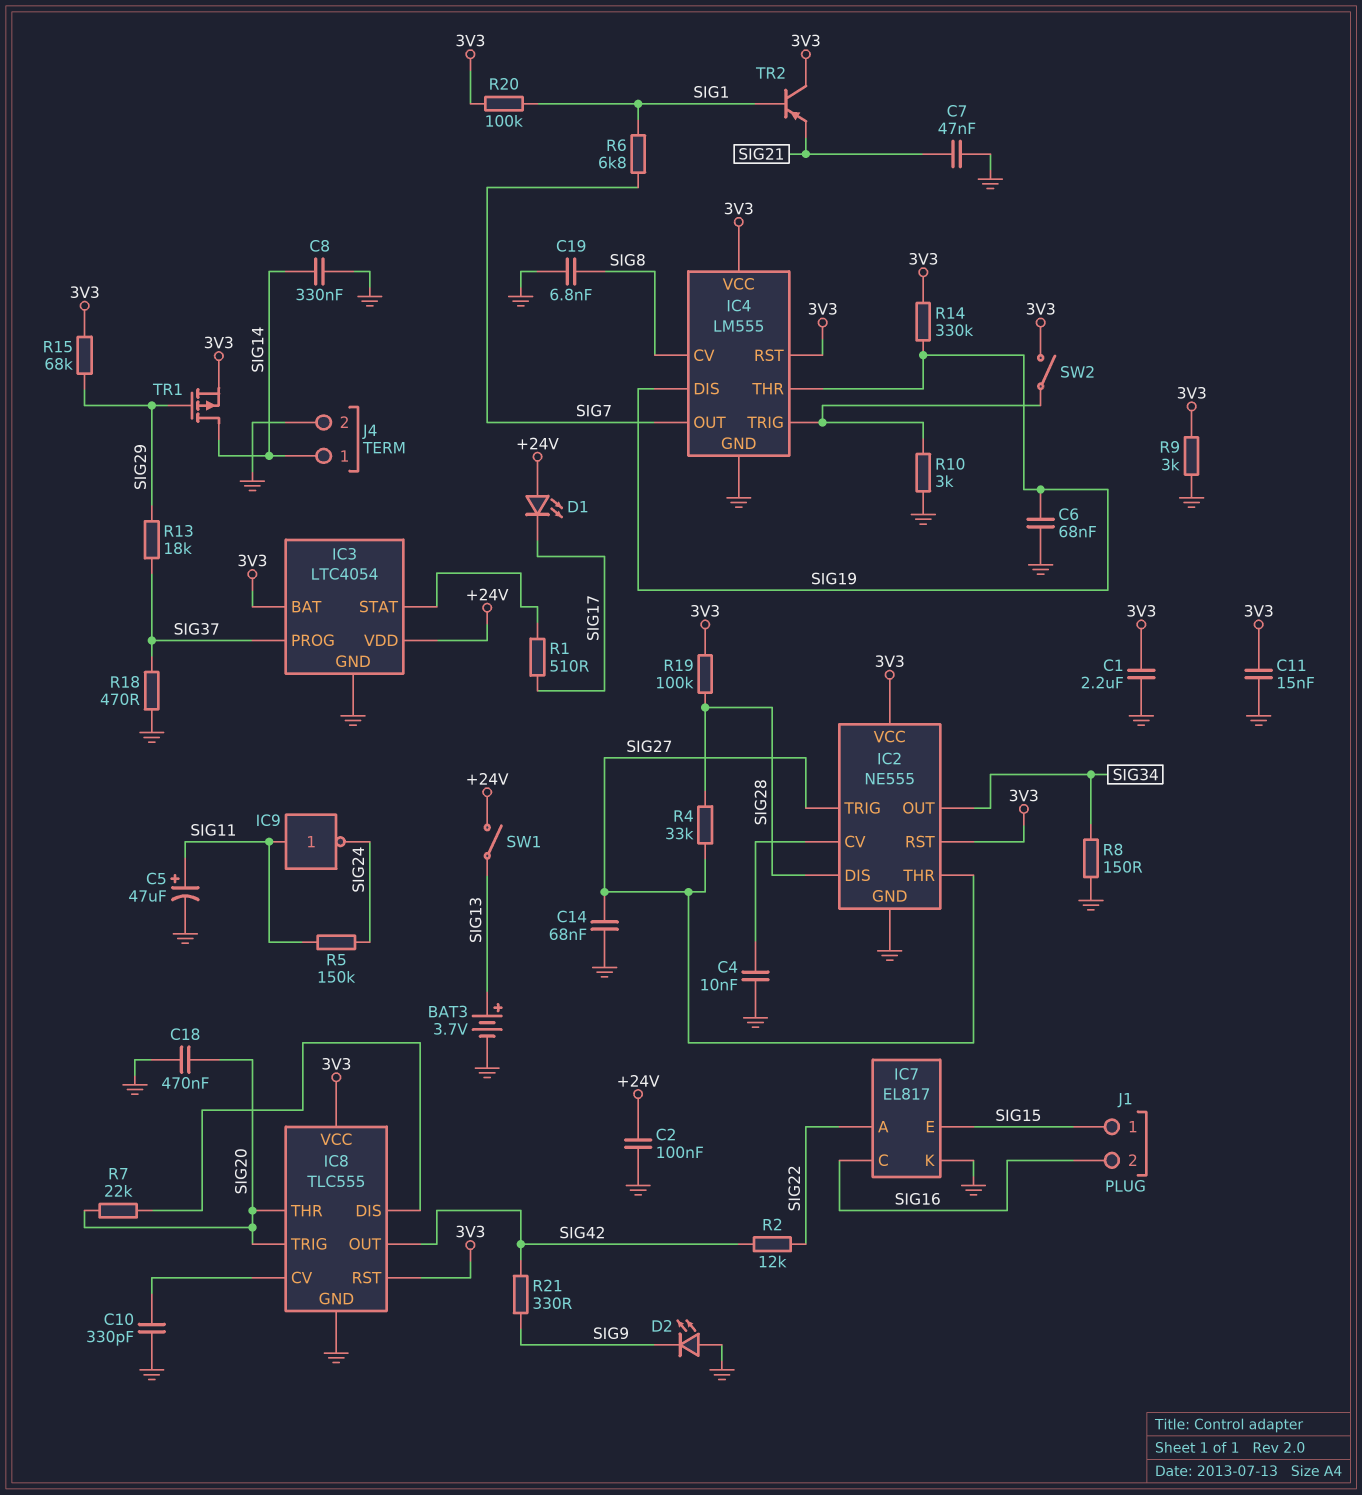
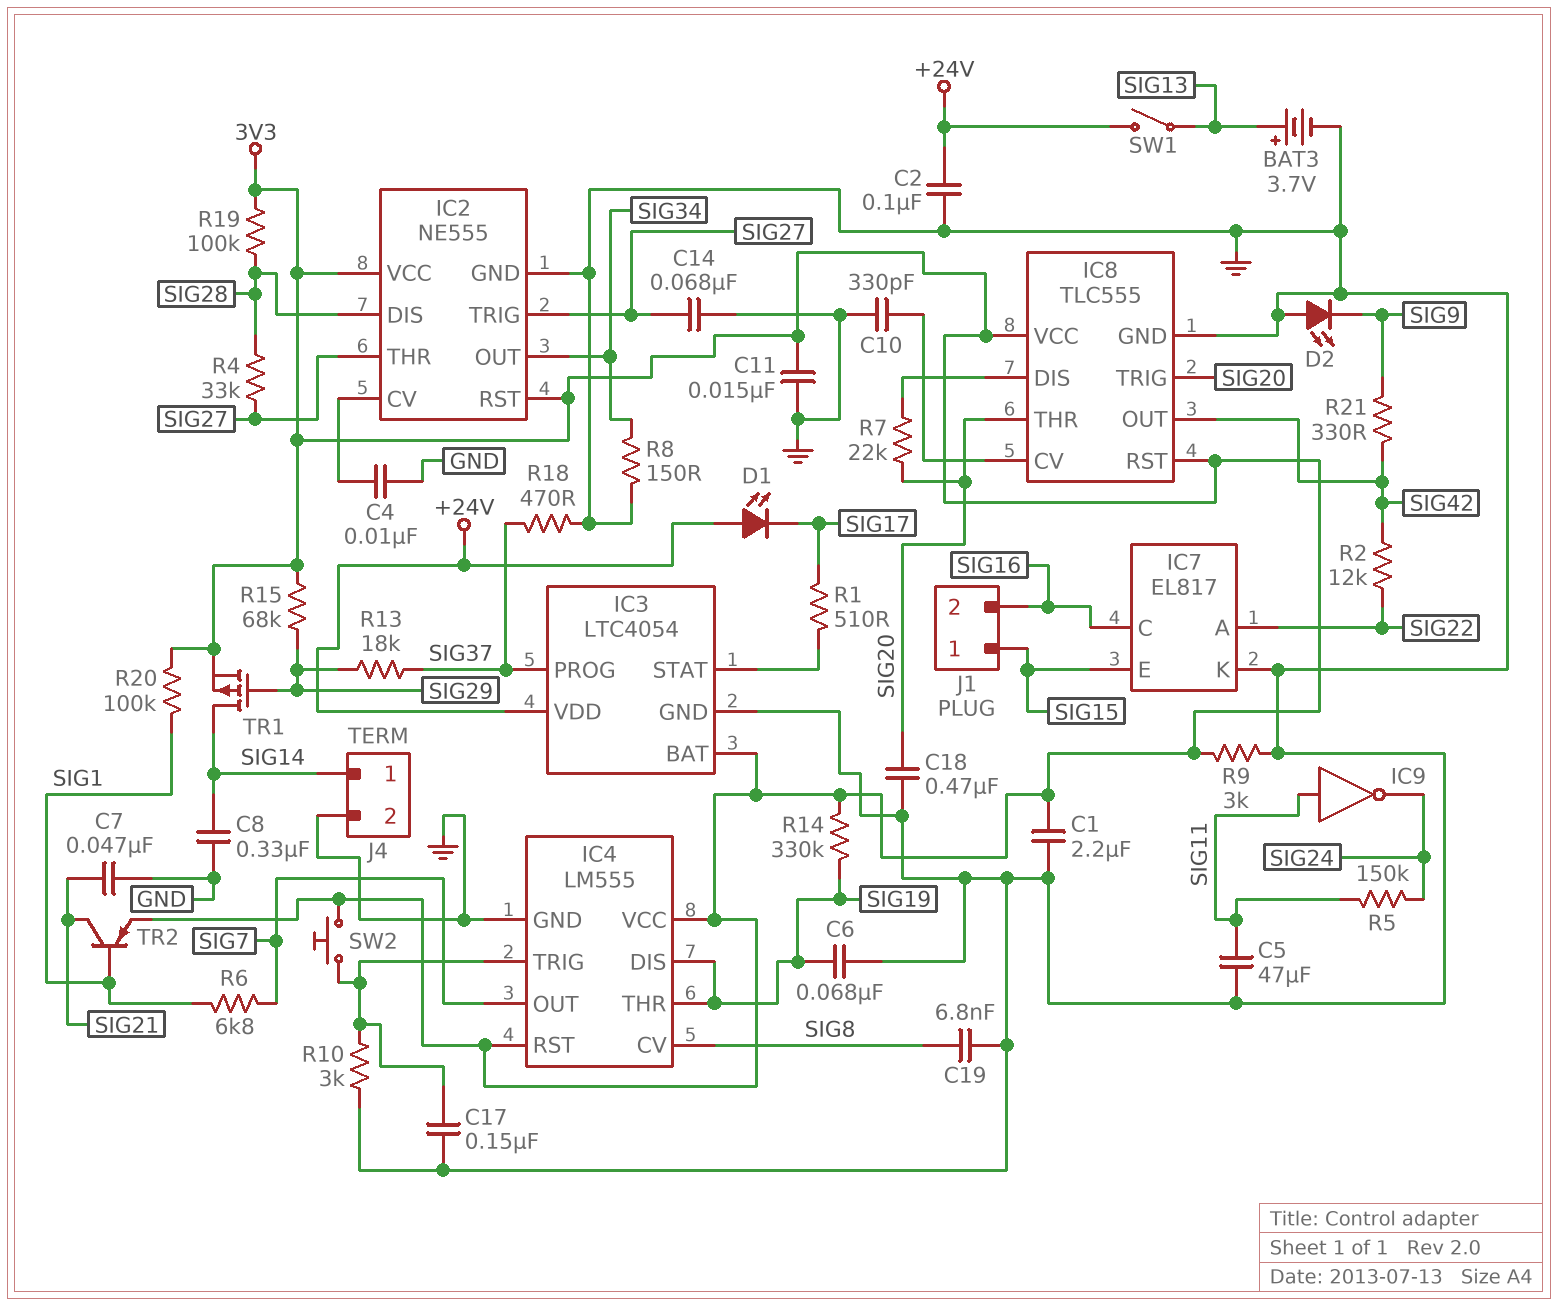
C5: 47uF (plus SIG11, minus GND) -> 47uF (GND, SIG11)
C17: none -> 150nF (GND, IC4/TRIG)
SW2: switch (3V3, IC4/TRIG) -> button (3V3, IC4/TRIG)
TR2: PNP (B SIG1, C 3V3, E SIG21) -> PNP (B SIG1, C SIG21, E 3V3)

